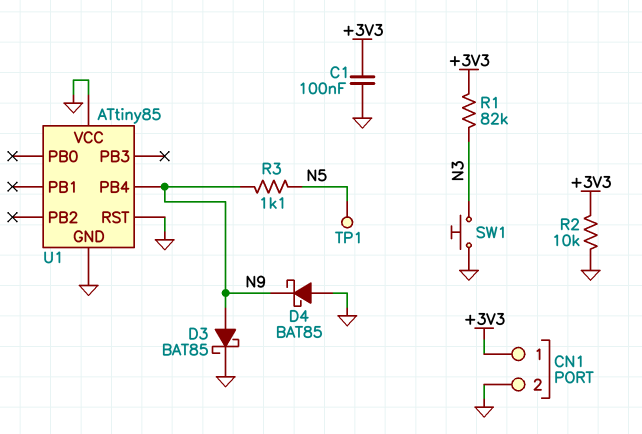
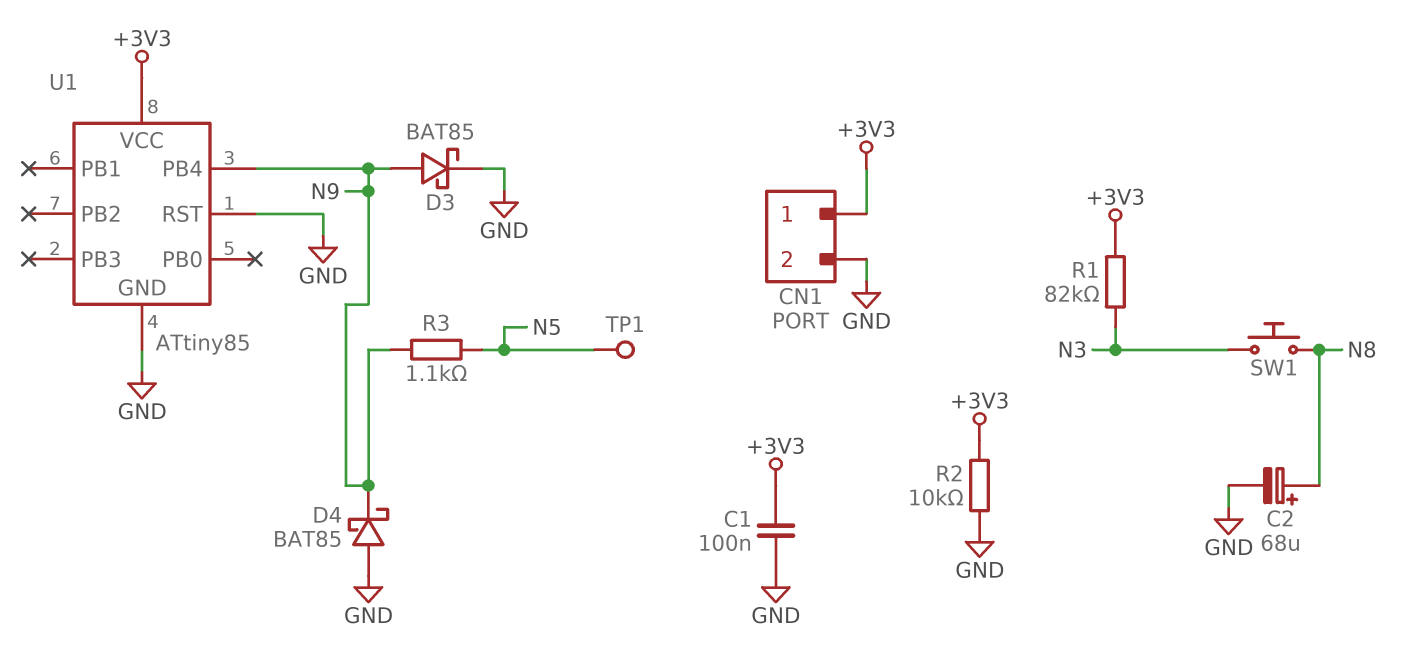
C2: none -> 68uF (plus N8, minus GND)
SW1: button (GND, N3) -> button (N3, N8)
U1 pin VCC: GND -> +3V3

